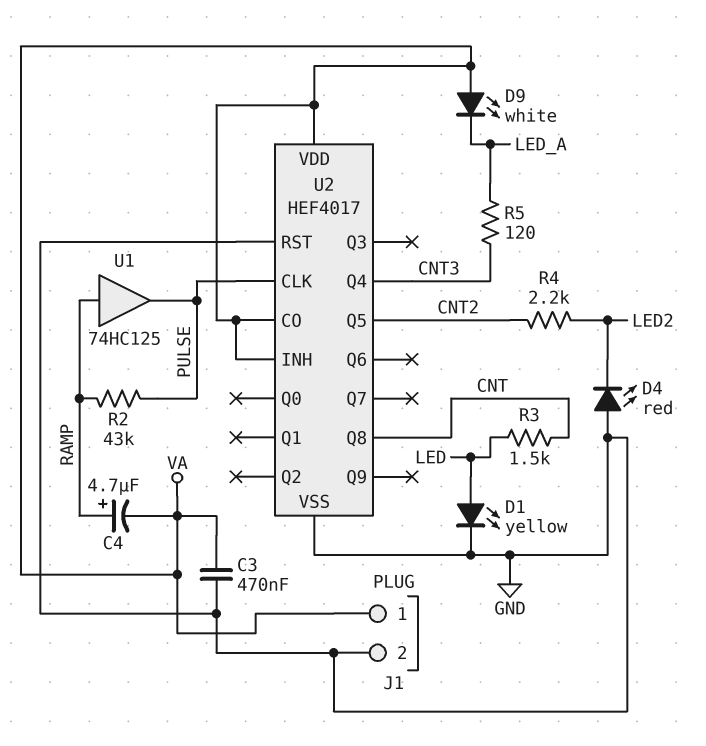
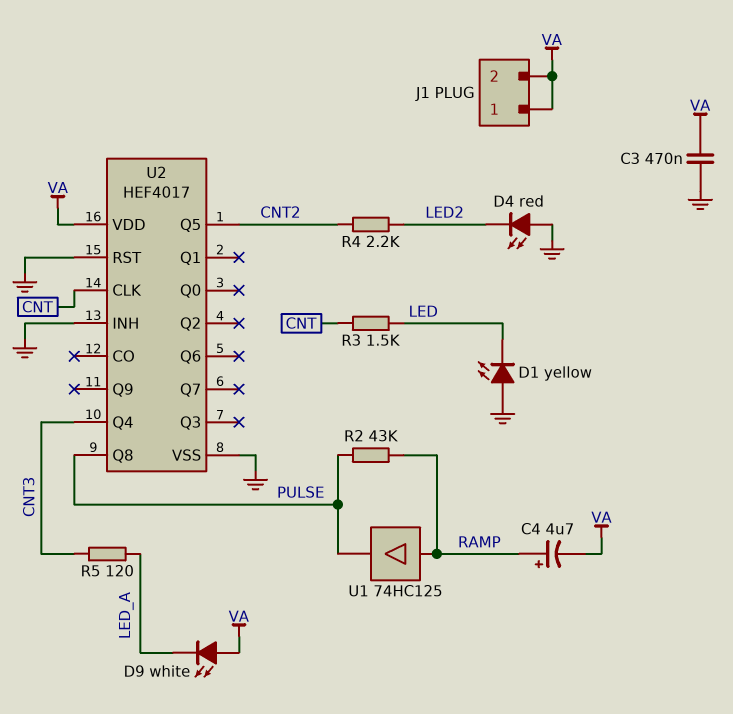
D1: LED yellow (A LED, K GND) -> LED yellow (A GND, K LED)
J1 pin 2: GND -> VA
U2 pin CLK: PULSE -> CNT
U2 pin CO: VA -> none
U2 pin INH: VA -> GND
U2 pin Q8: CNT -> PULSE

